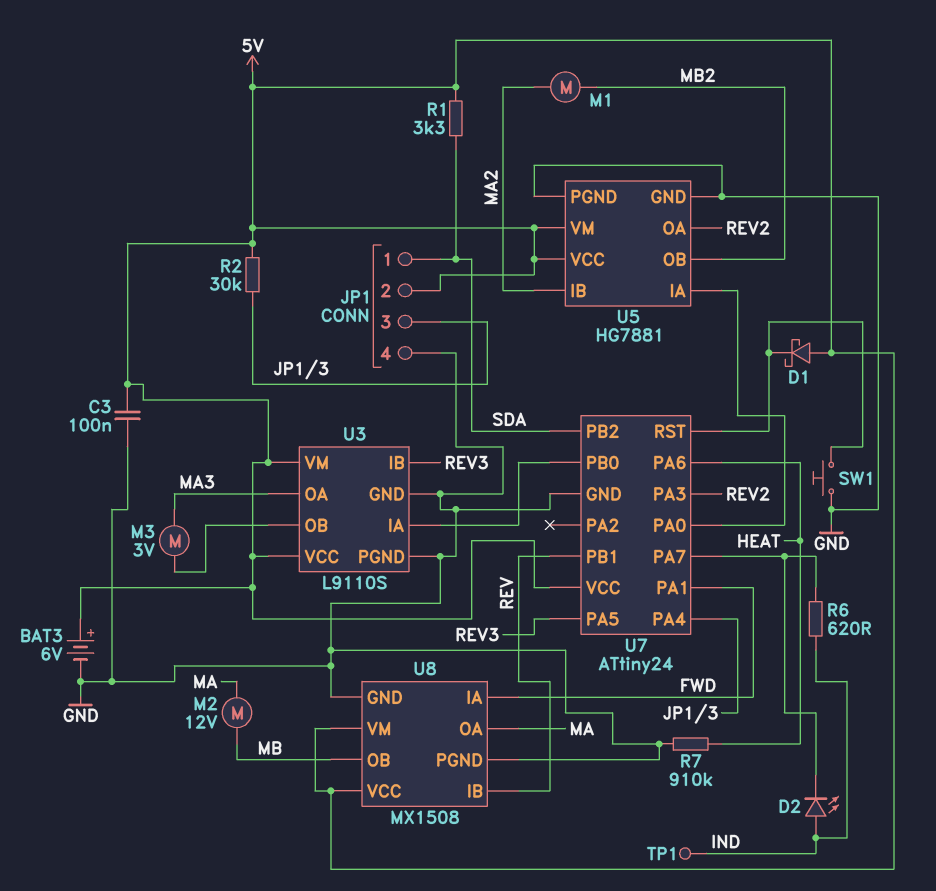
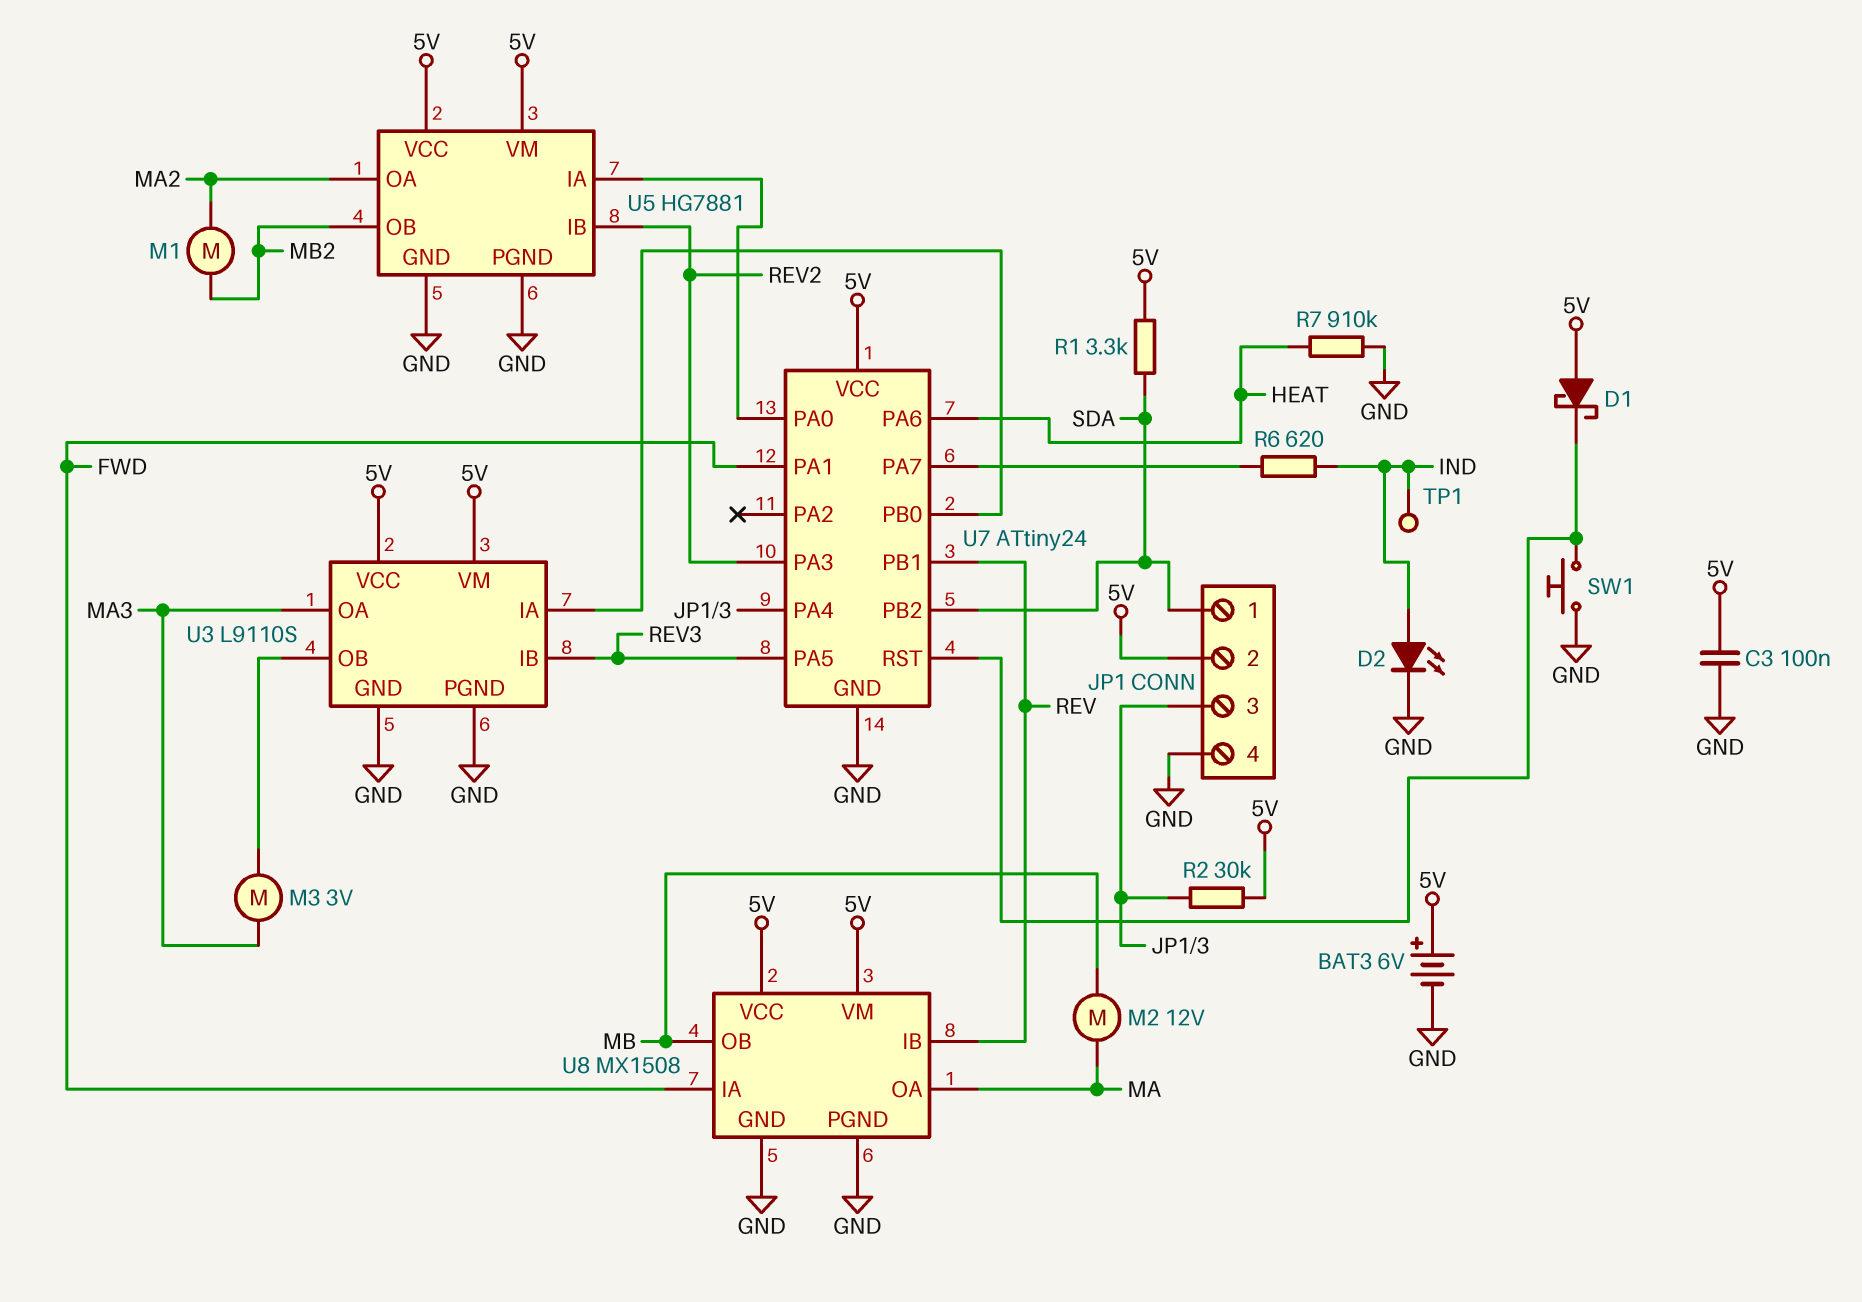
D2: LED (A IND, K U7/PA7) -> LED (A IND, K GND)
U5 pin IB: MA2 -> REV2
U5 pin OA: REV2 -> MA2

